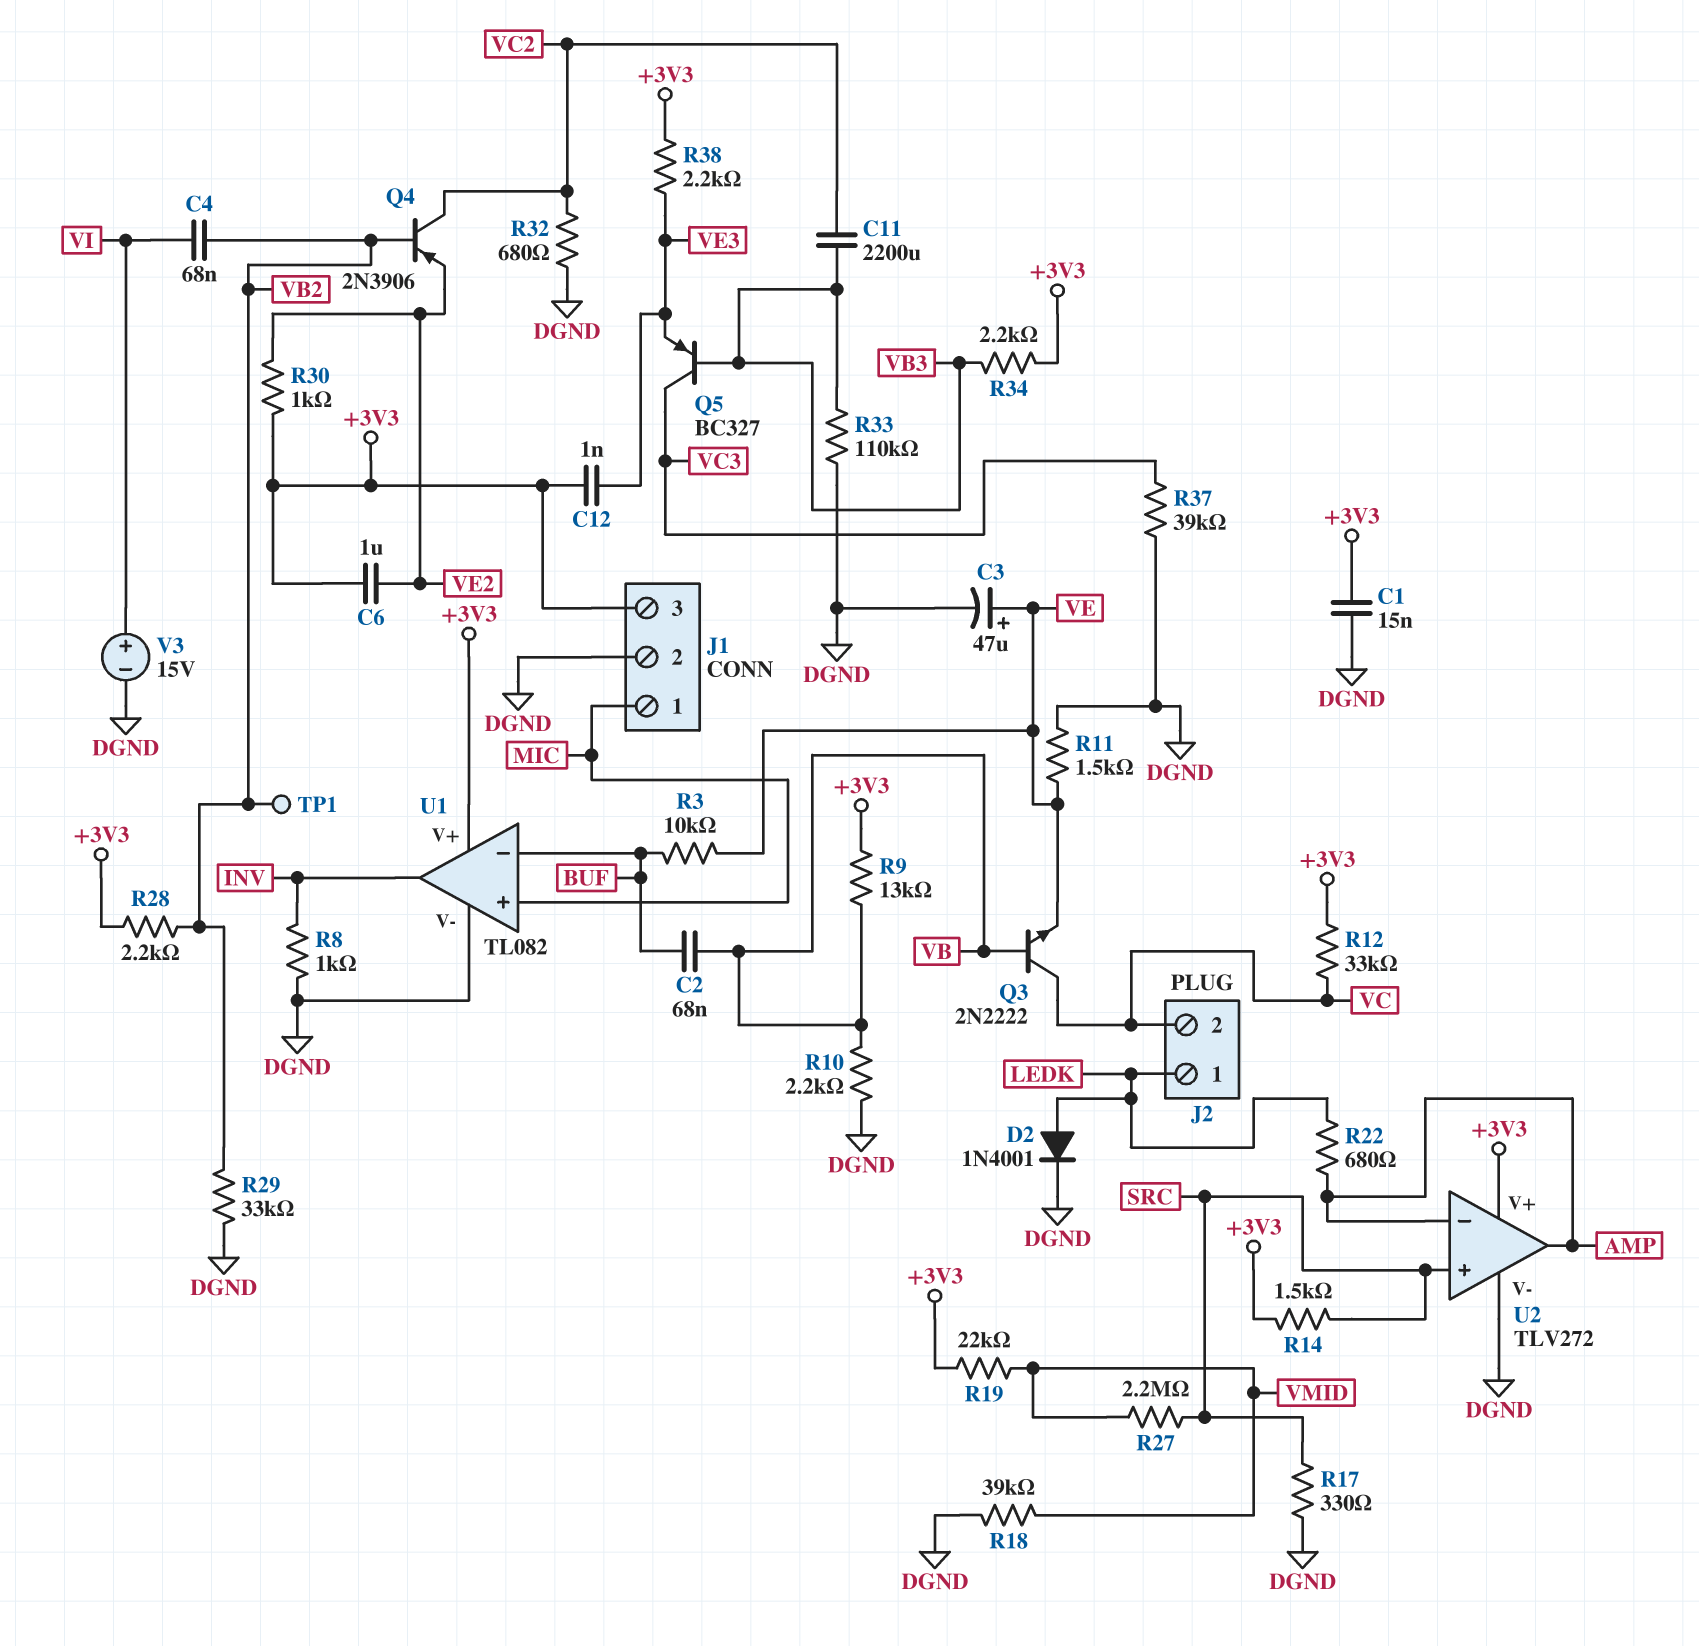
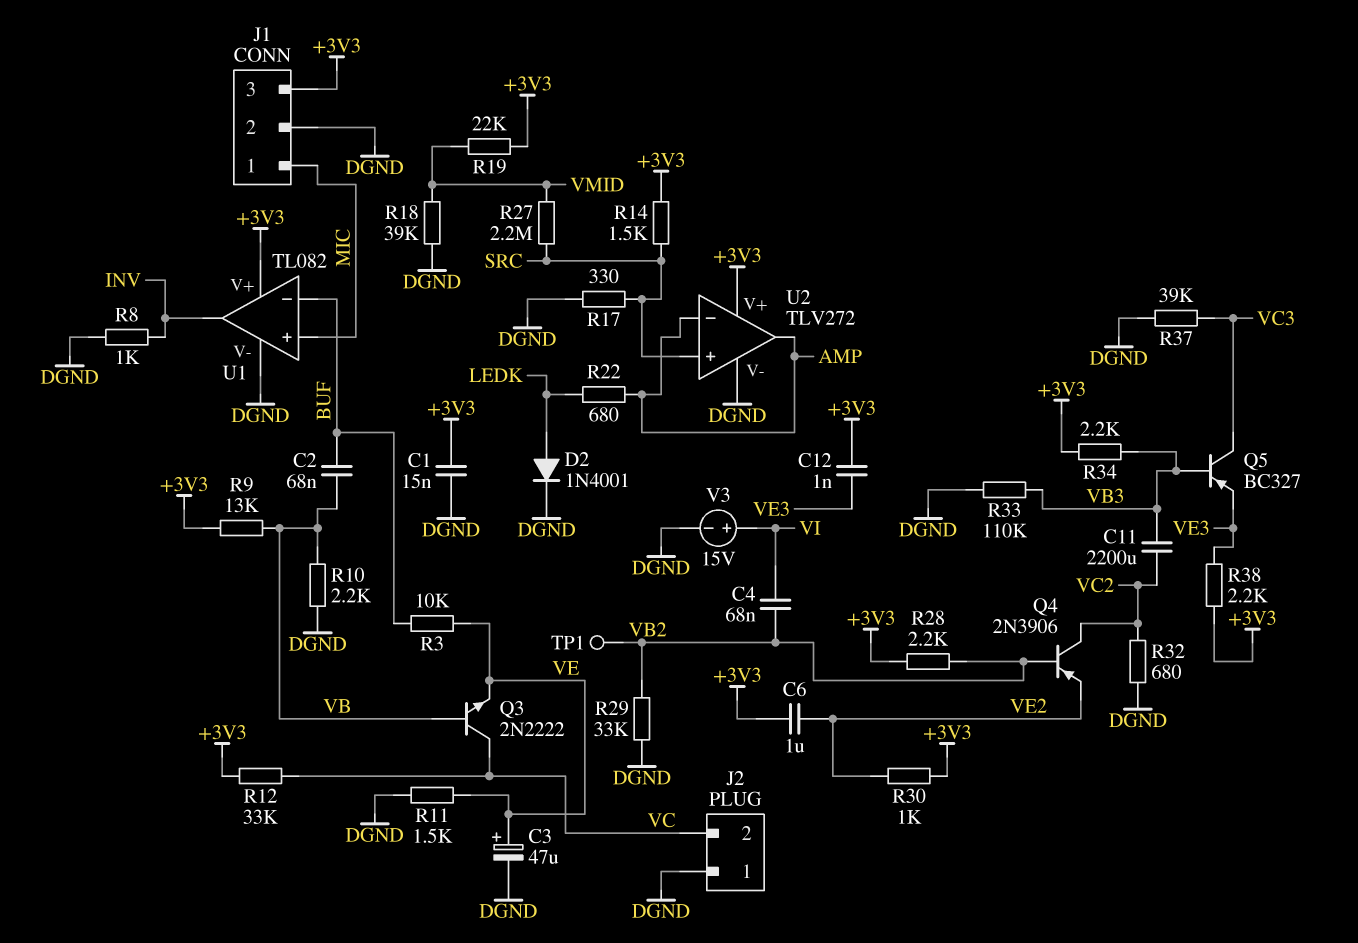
J2 pin 1: LEDK -> DGND

